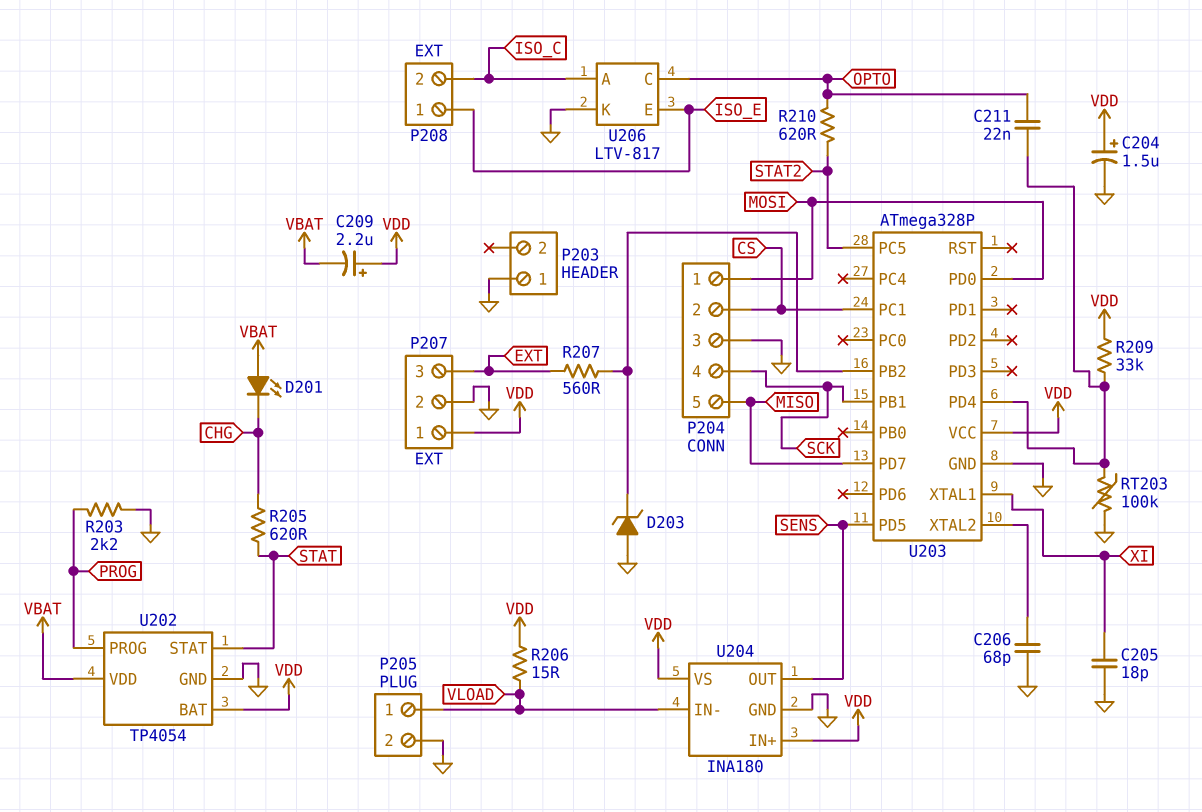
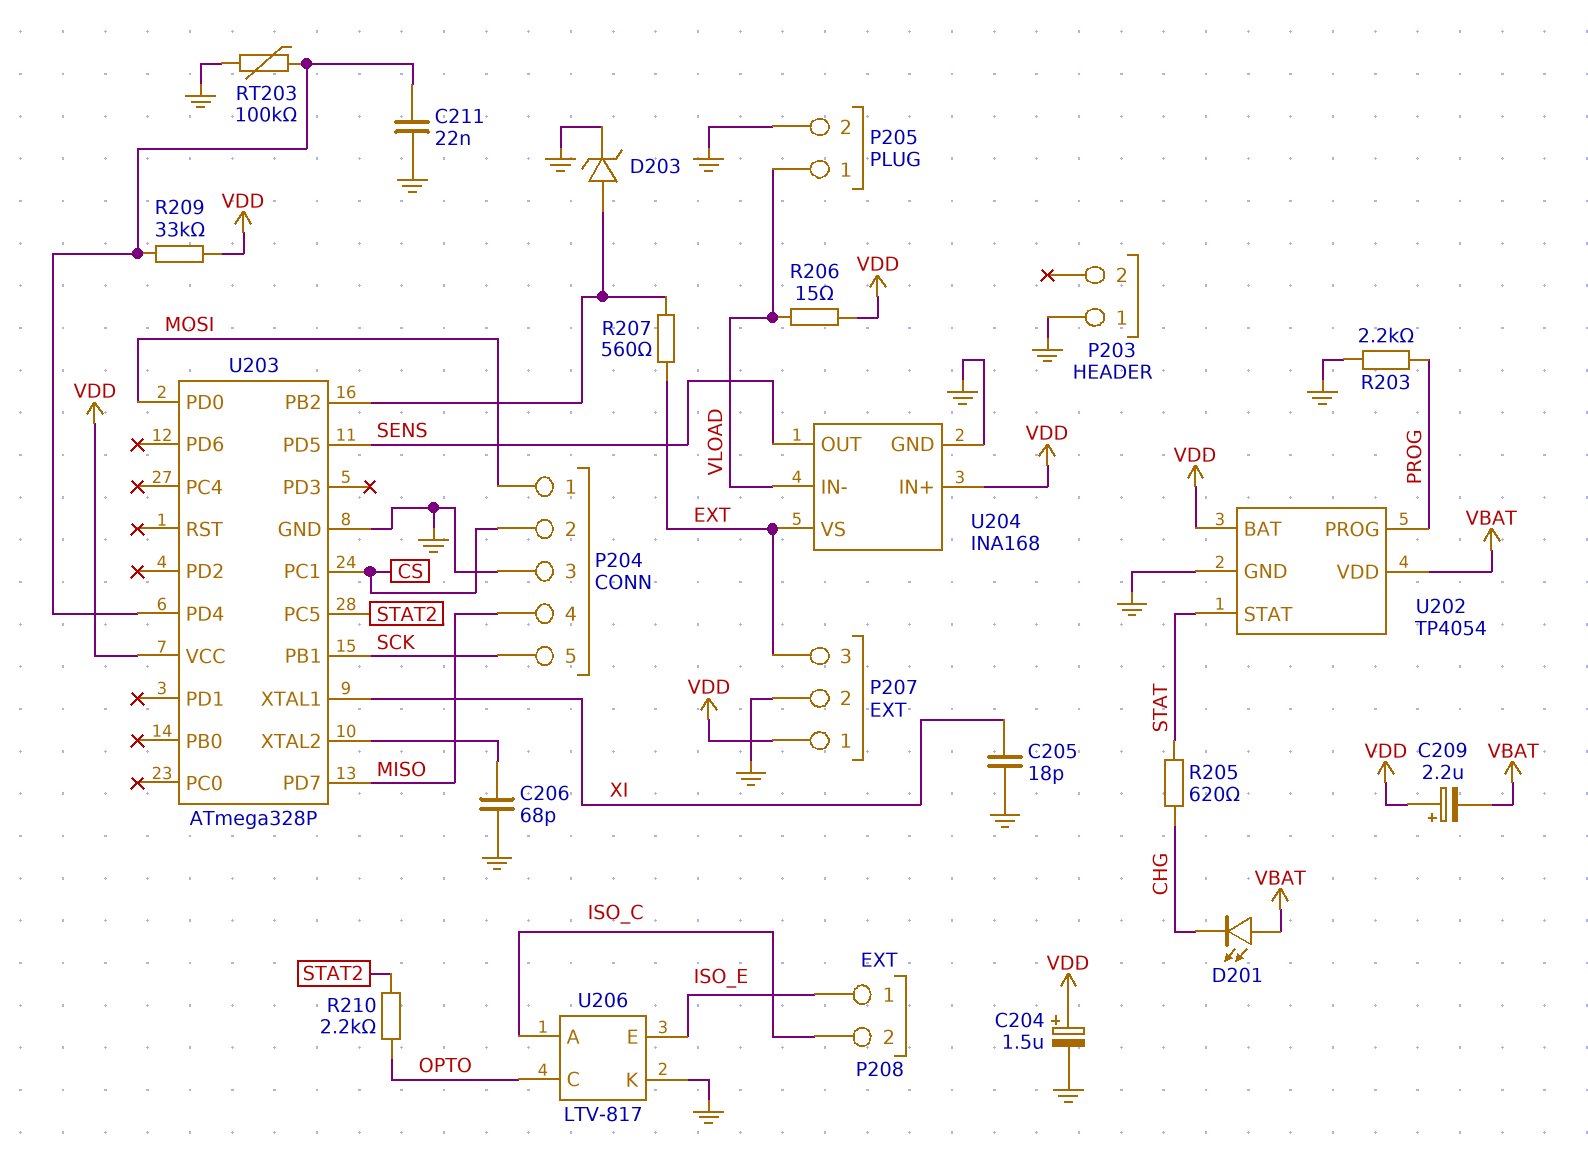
C211: 22nF (OPTO, U203/PD4) -> 22nF (GND, U203/PD4)
D203: zener (A GND, K U203/PB2) -> zener (A U203/PB2, K GND)
P204 pin 4: SCK -> MISO
P204 pin 5: MISO -> SCK
R210: 620 (OPTO, STAT2) -> 2.2k (OPTO, STAT2)
U204: INA180 -> INA168
U204 pin VS: VDD -> EXT

